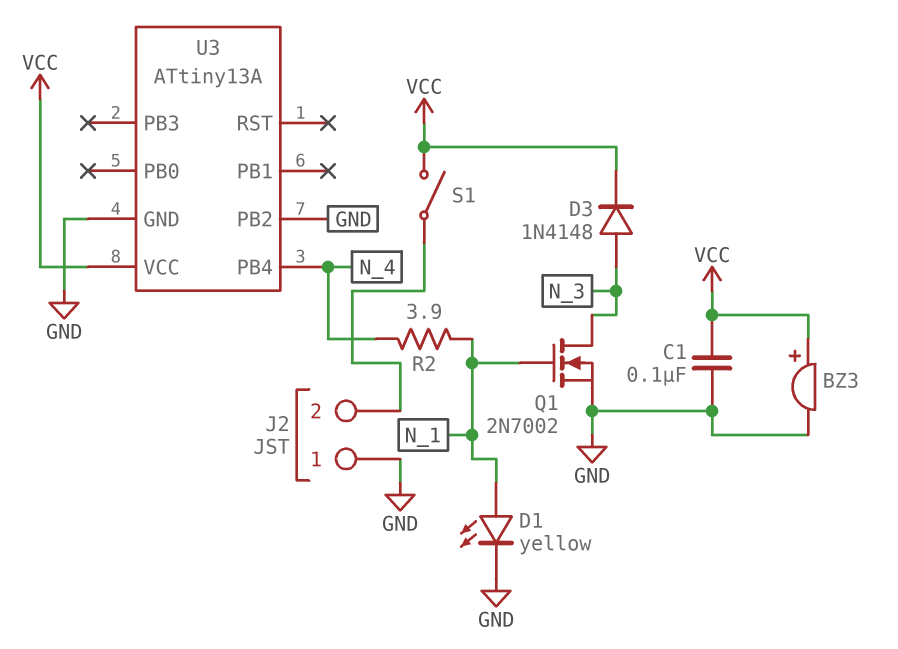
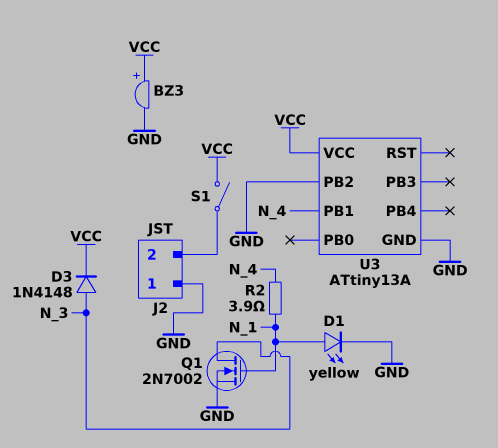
C1: 100nF (GND, VCC) -> none
U3 pin PB1: none -> N_4
U3 pin PB4: N_4 -> none

